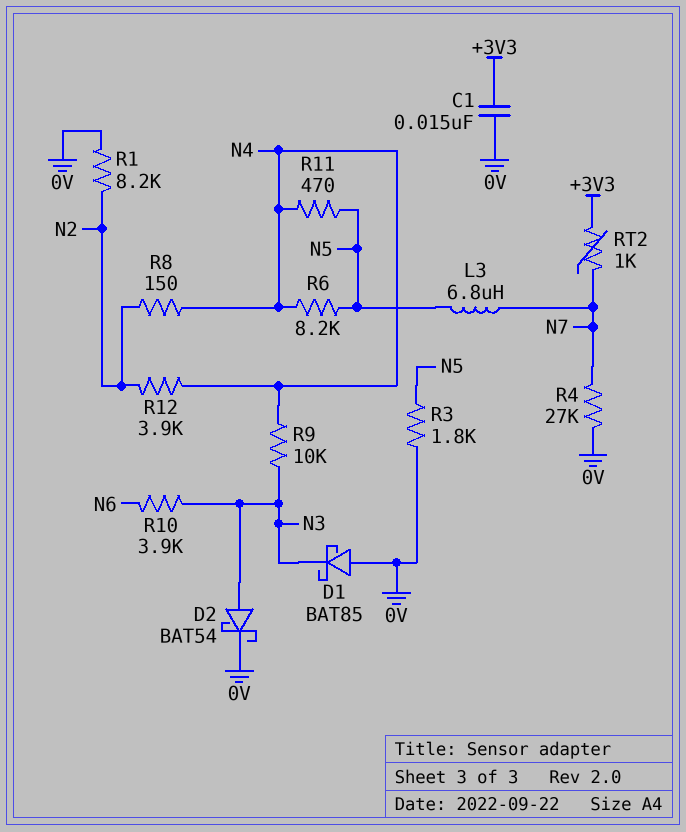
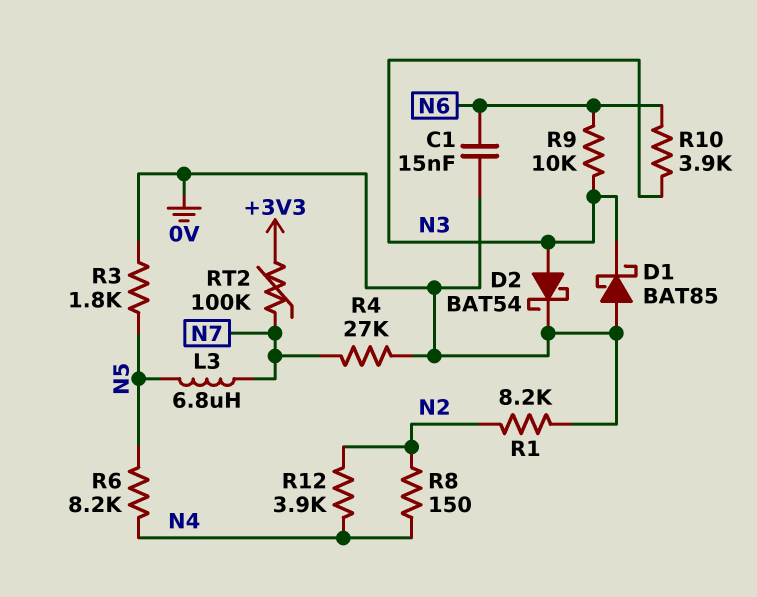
C1: 15nF (+3V3, 0V) -> 15nF (0V, N6)
R9: 10k (N3, N4) -> 10k (N3, N6)
R11: 470 (N4, N5) -> none
RT2: 1k (+3V3, N7) -> 100k (+3V3, N7)

